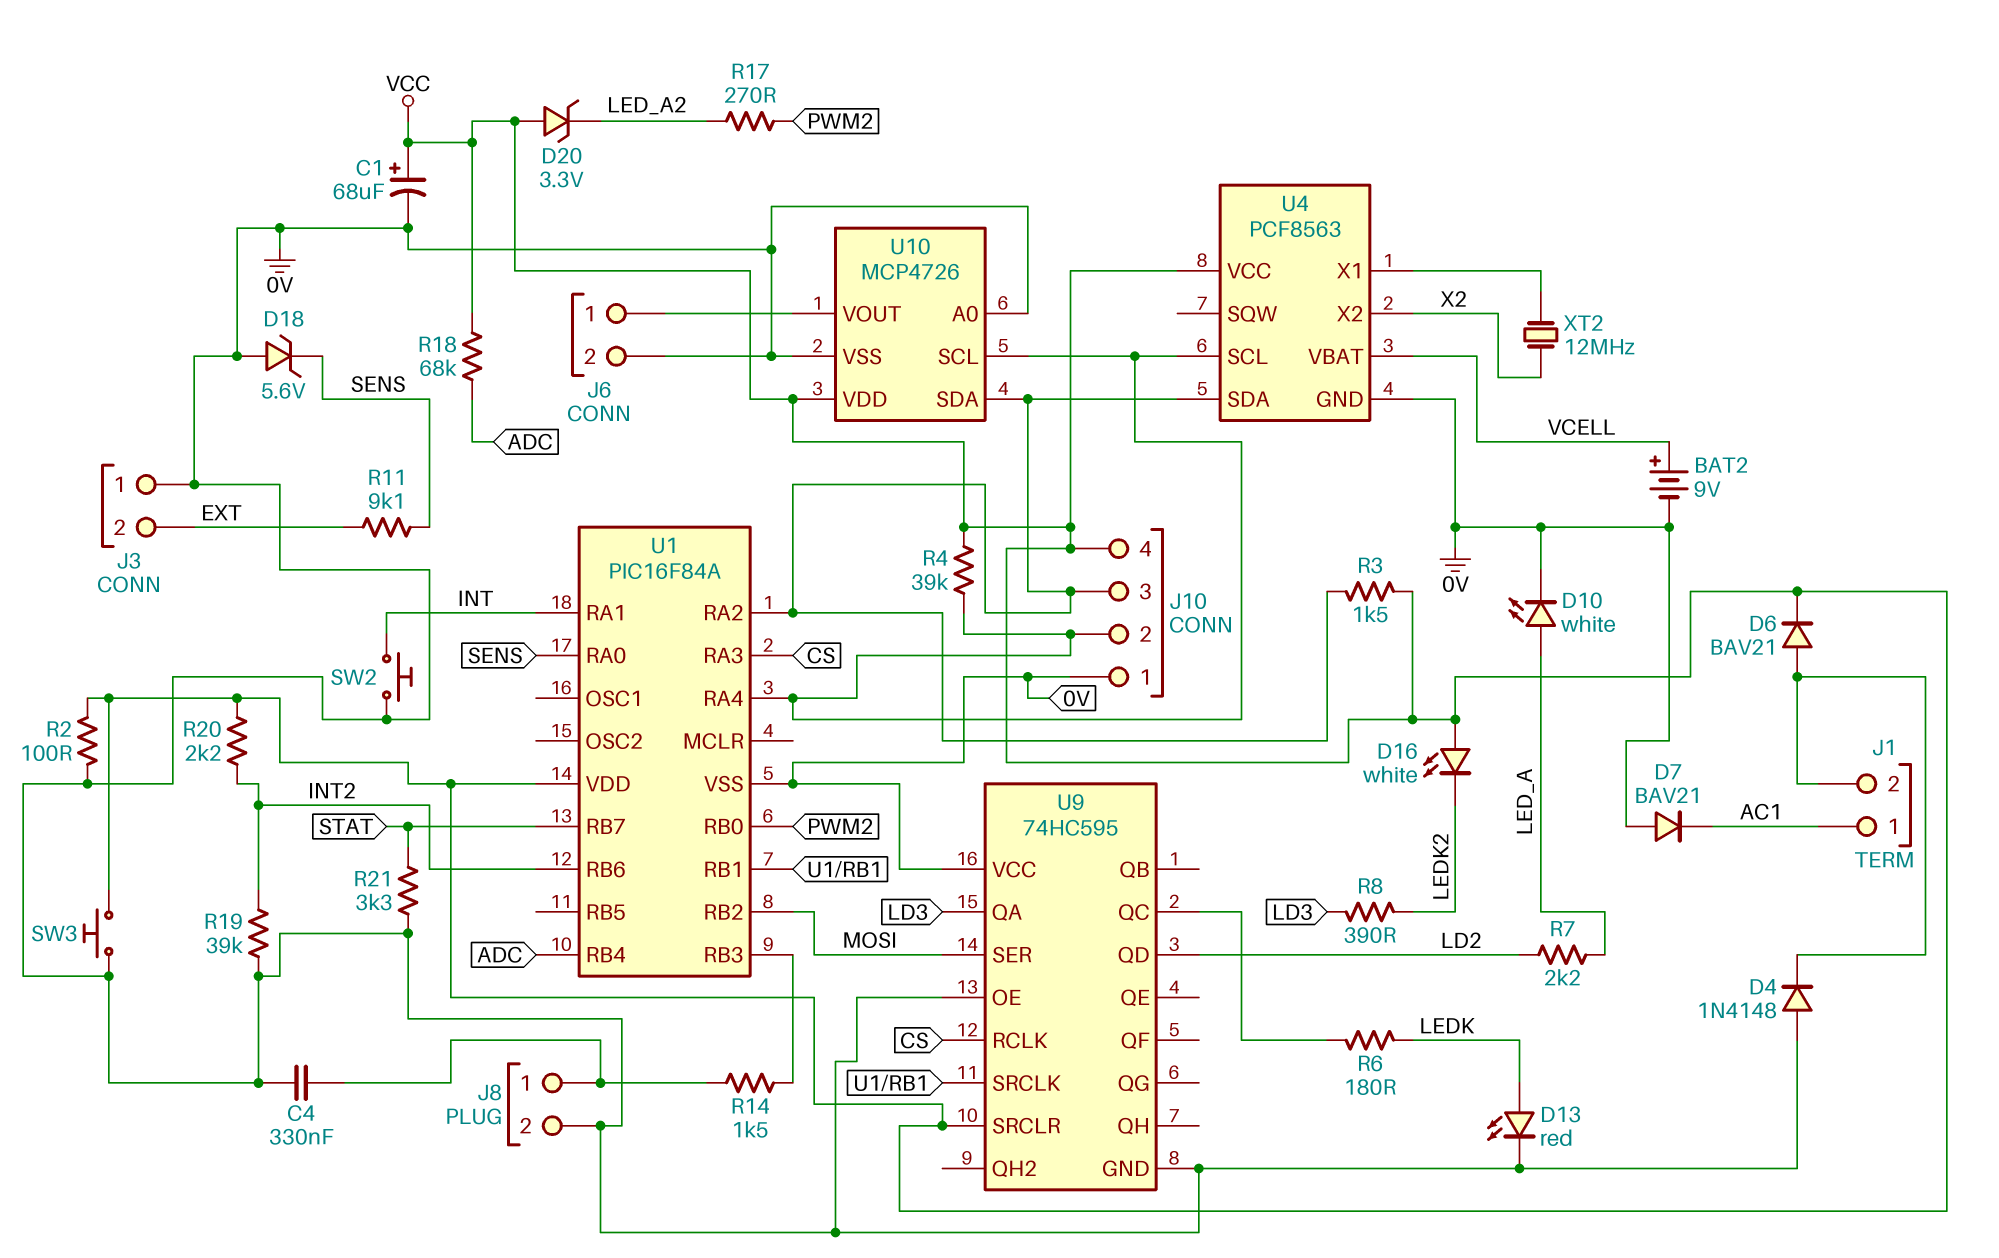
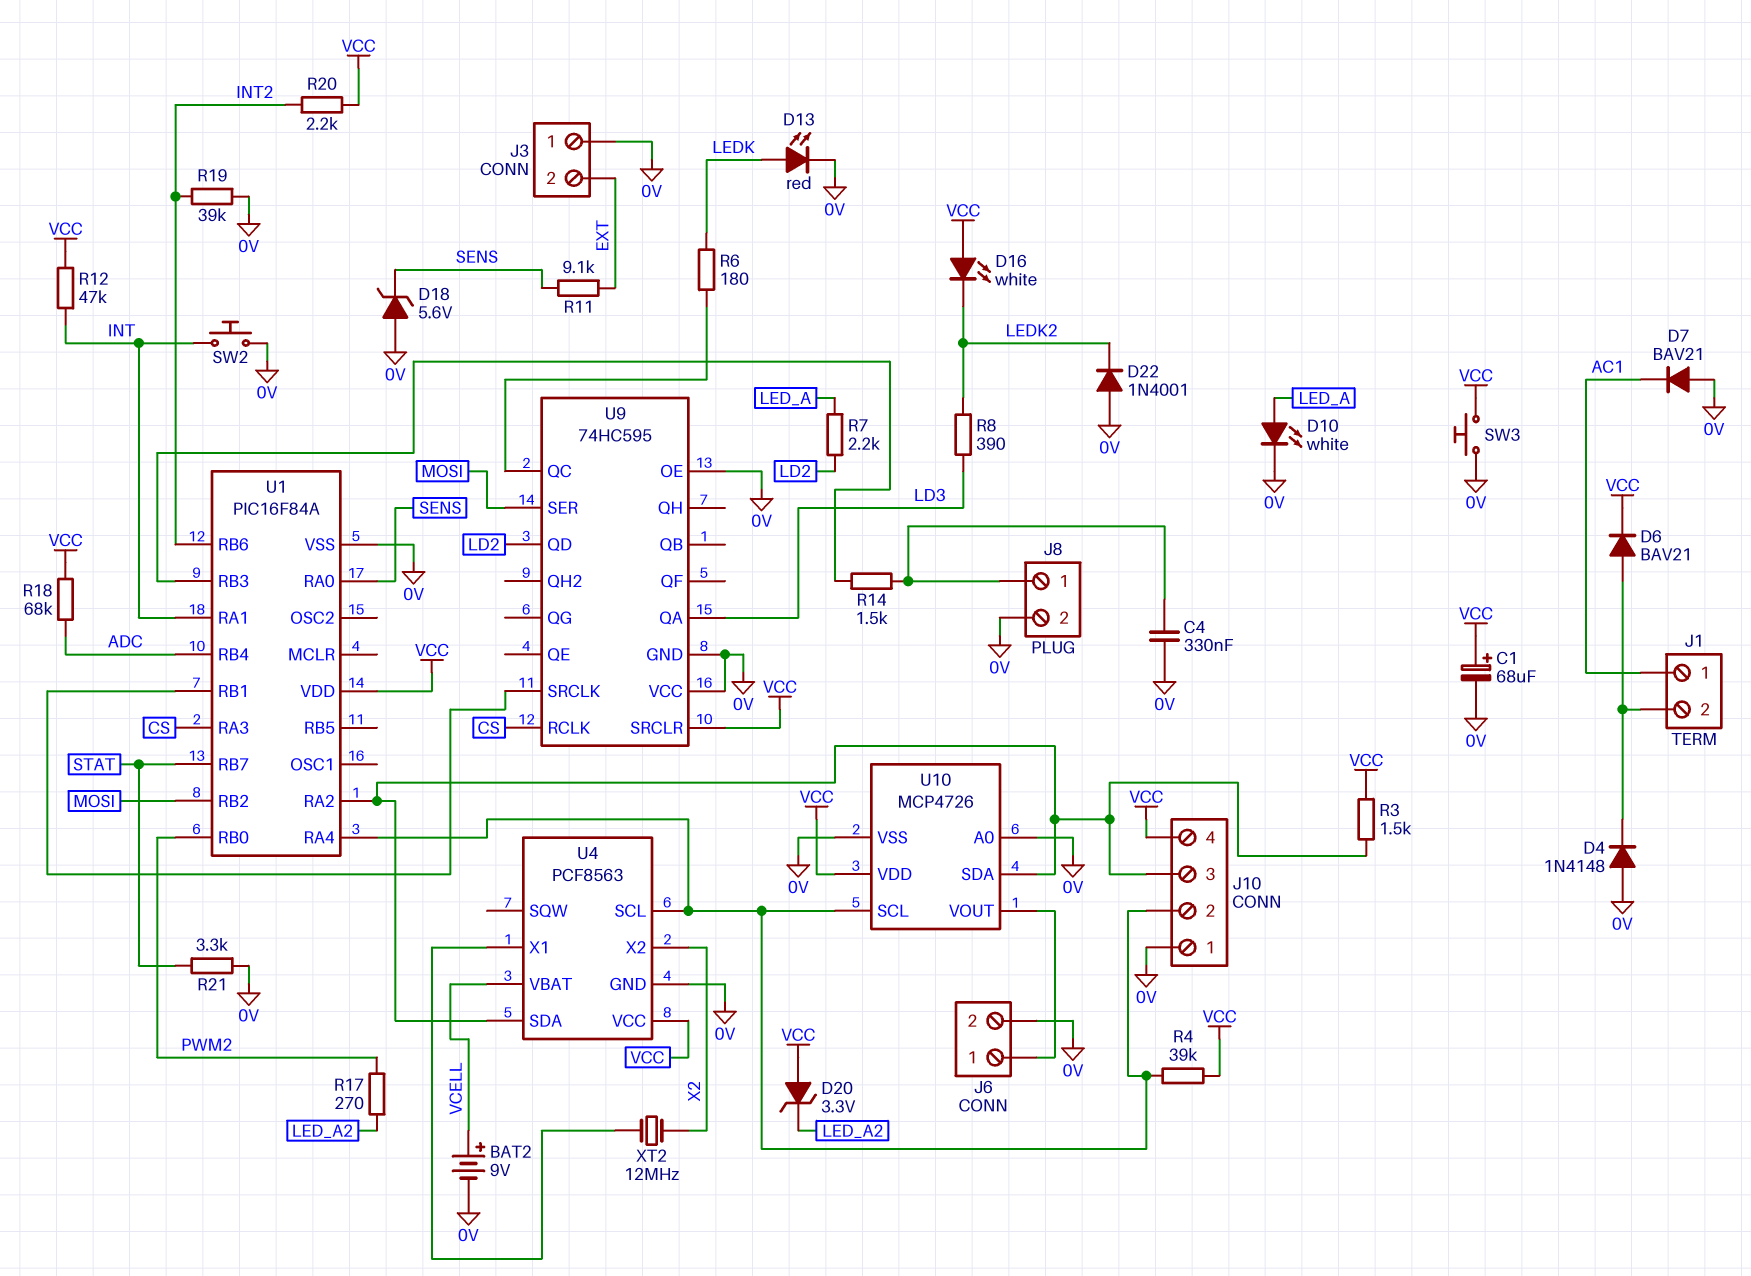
D22: none -> diode 1N4001 (A 0V, K LEDK2)
R2: 100 (0V, VCC) -> none
R12: none -> 47k (INT, VCC)

